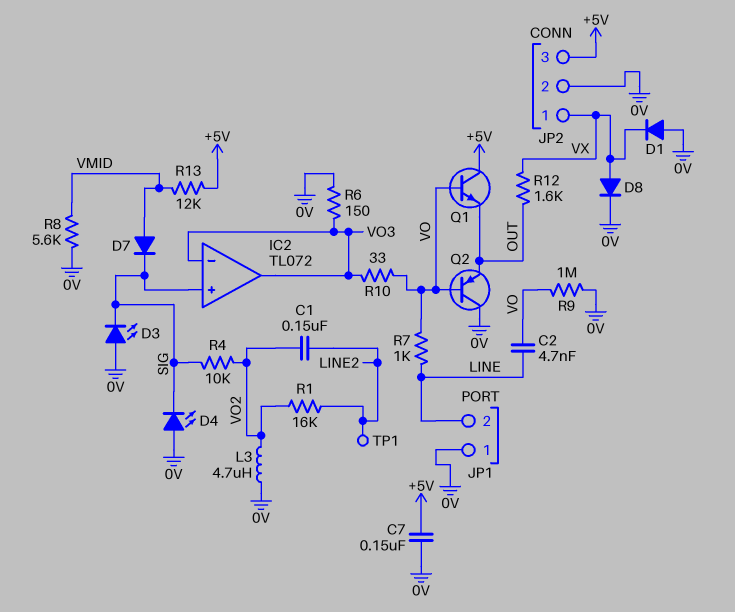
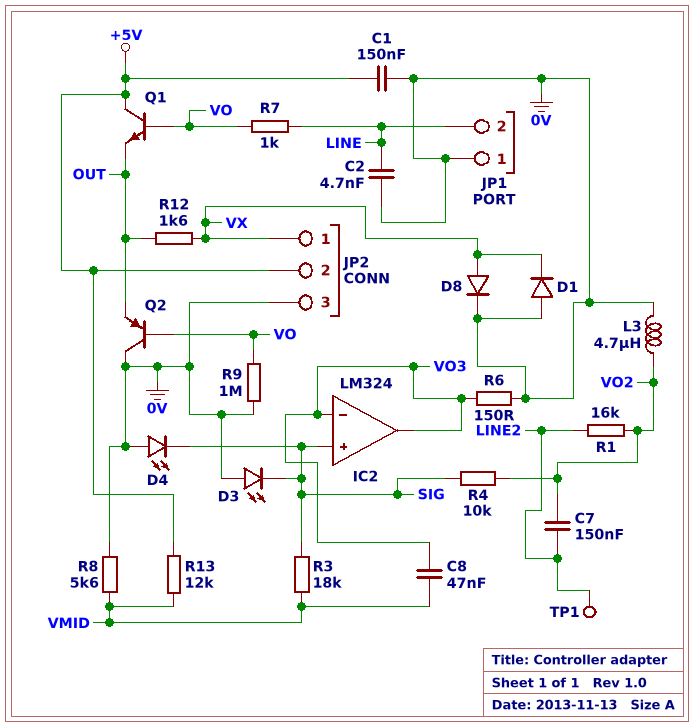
C1: 150nF (LINE2, VO2) -> 150nF (+5V, 0V)
C2: 4.7nF (LINE, VO) -> 4.7nF (0V, LINE)
C7: 150nF (+5V, 0V) -> 150nF (LINE2, VO2)
C8: none -> 47nF (VMID, VO3)
D7: diode (A VMID, K SIG) -> none
IC2: TL072 -> LM324
JP2 pin 2: 0V -> +5V
JP2 pin 3: +5V -> 0V
R3: none -> 18k (SIG, VMID)
R10: 33 (VO, VO3) -> none

